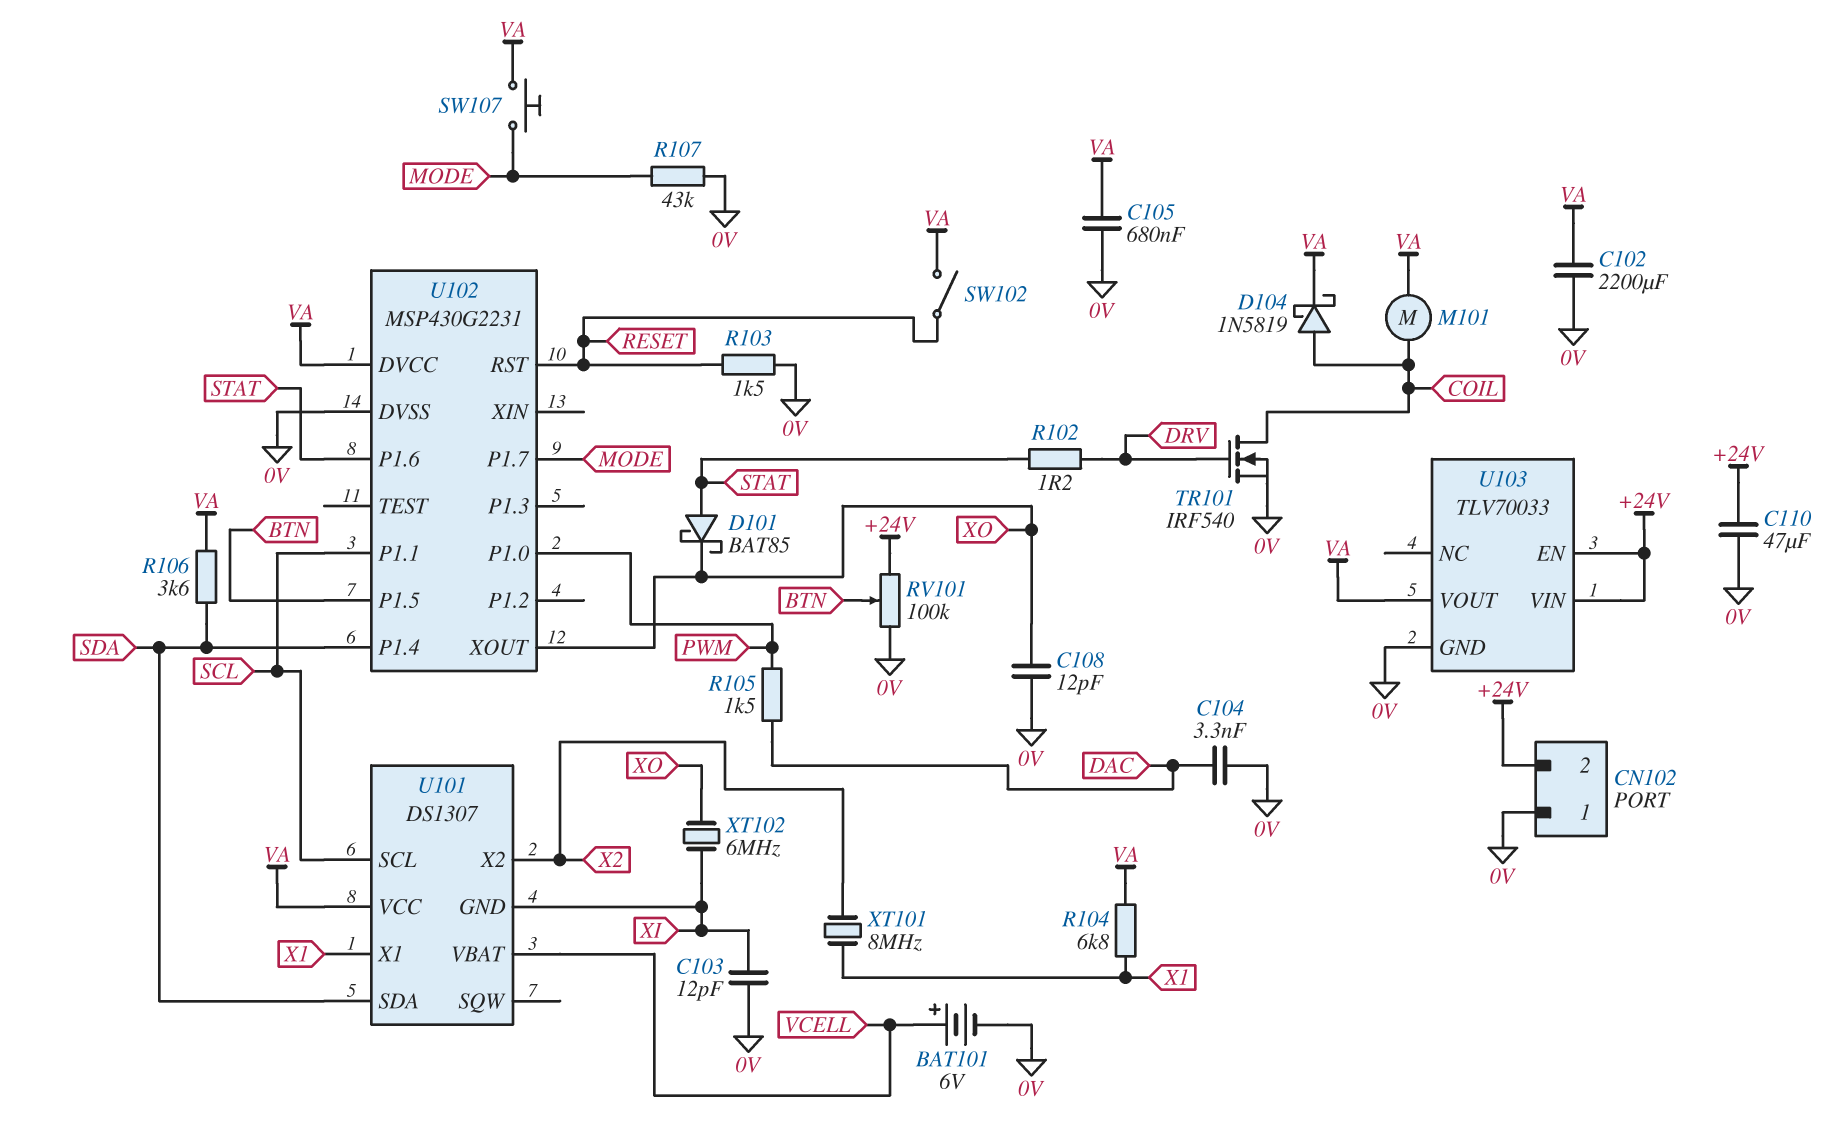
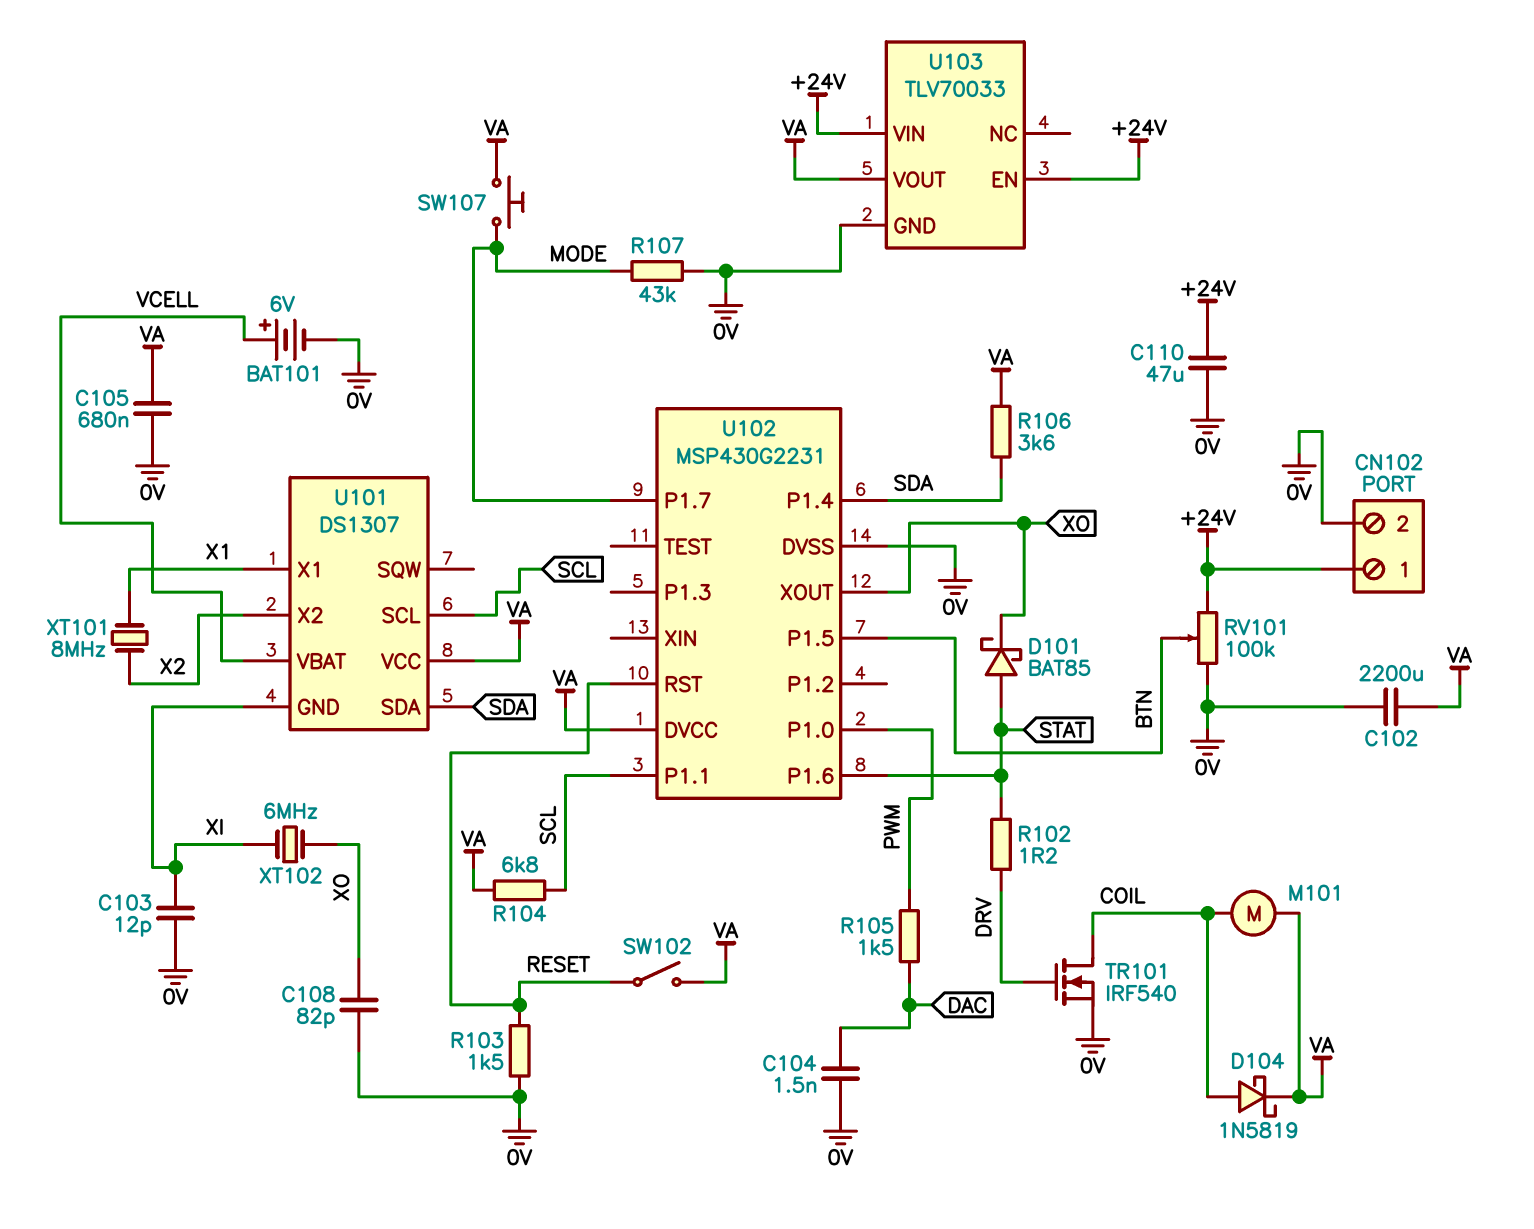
C104: 3.3nF (0V, DAC) -> 1.5nF (0V, DAC)
C108: 12pF (0V, XO) -> 82pF (0V, XO)
CN102 pin 1: 0V -> +24V
CN102 pin 2: +24V -> 0V
R104: 6.8k (VA, X1) -> 6.8k (SCL, VA)

